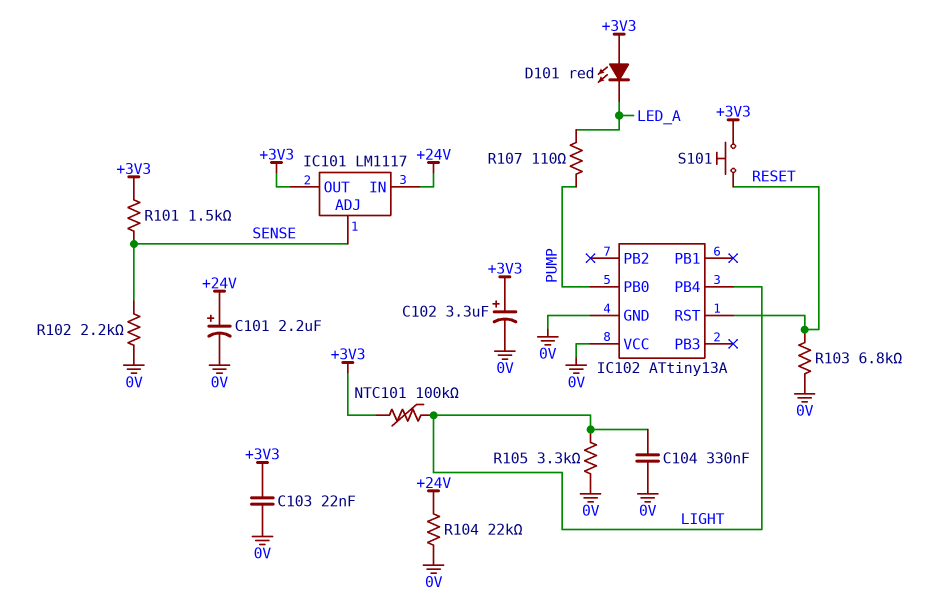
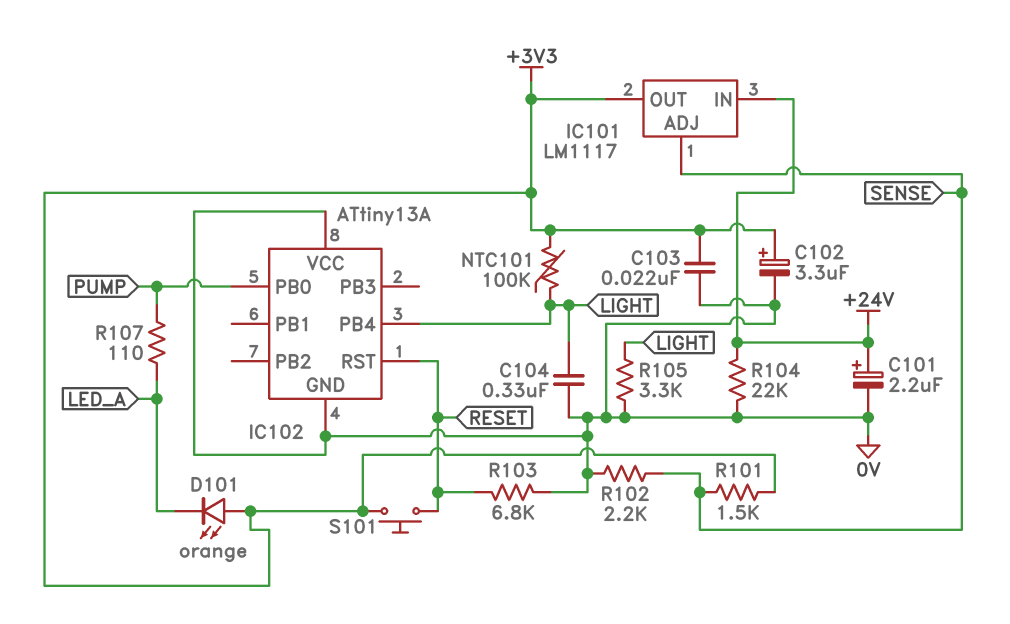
D101: LED red (A +3V3, K LED_A) -> LED orange (A +3V3, K LED_A)

